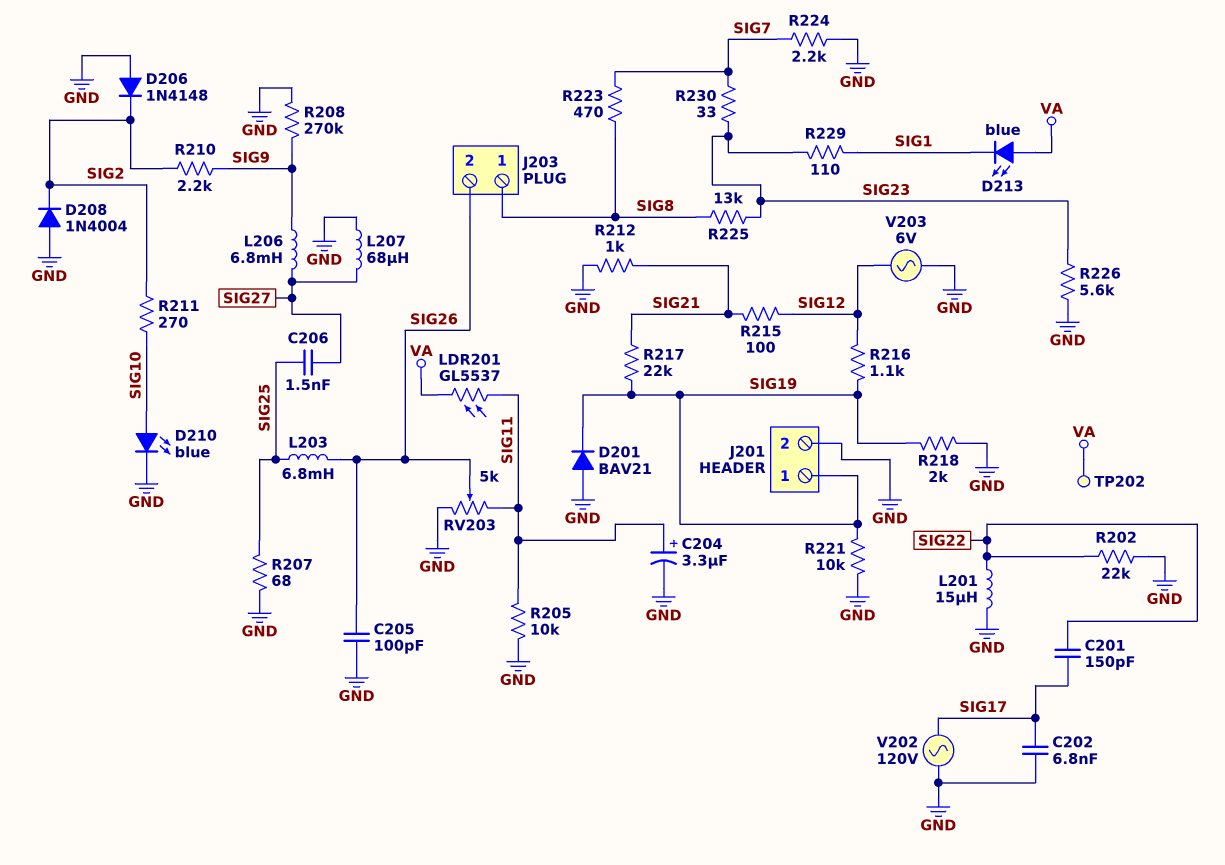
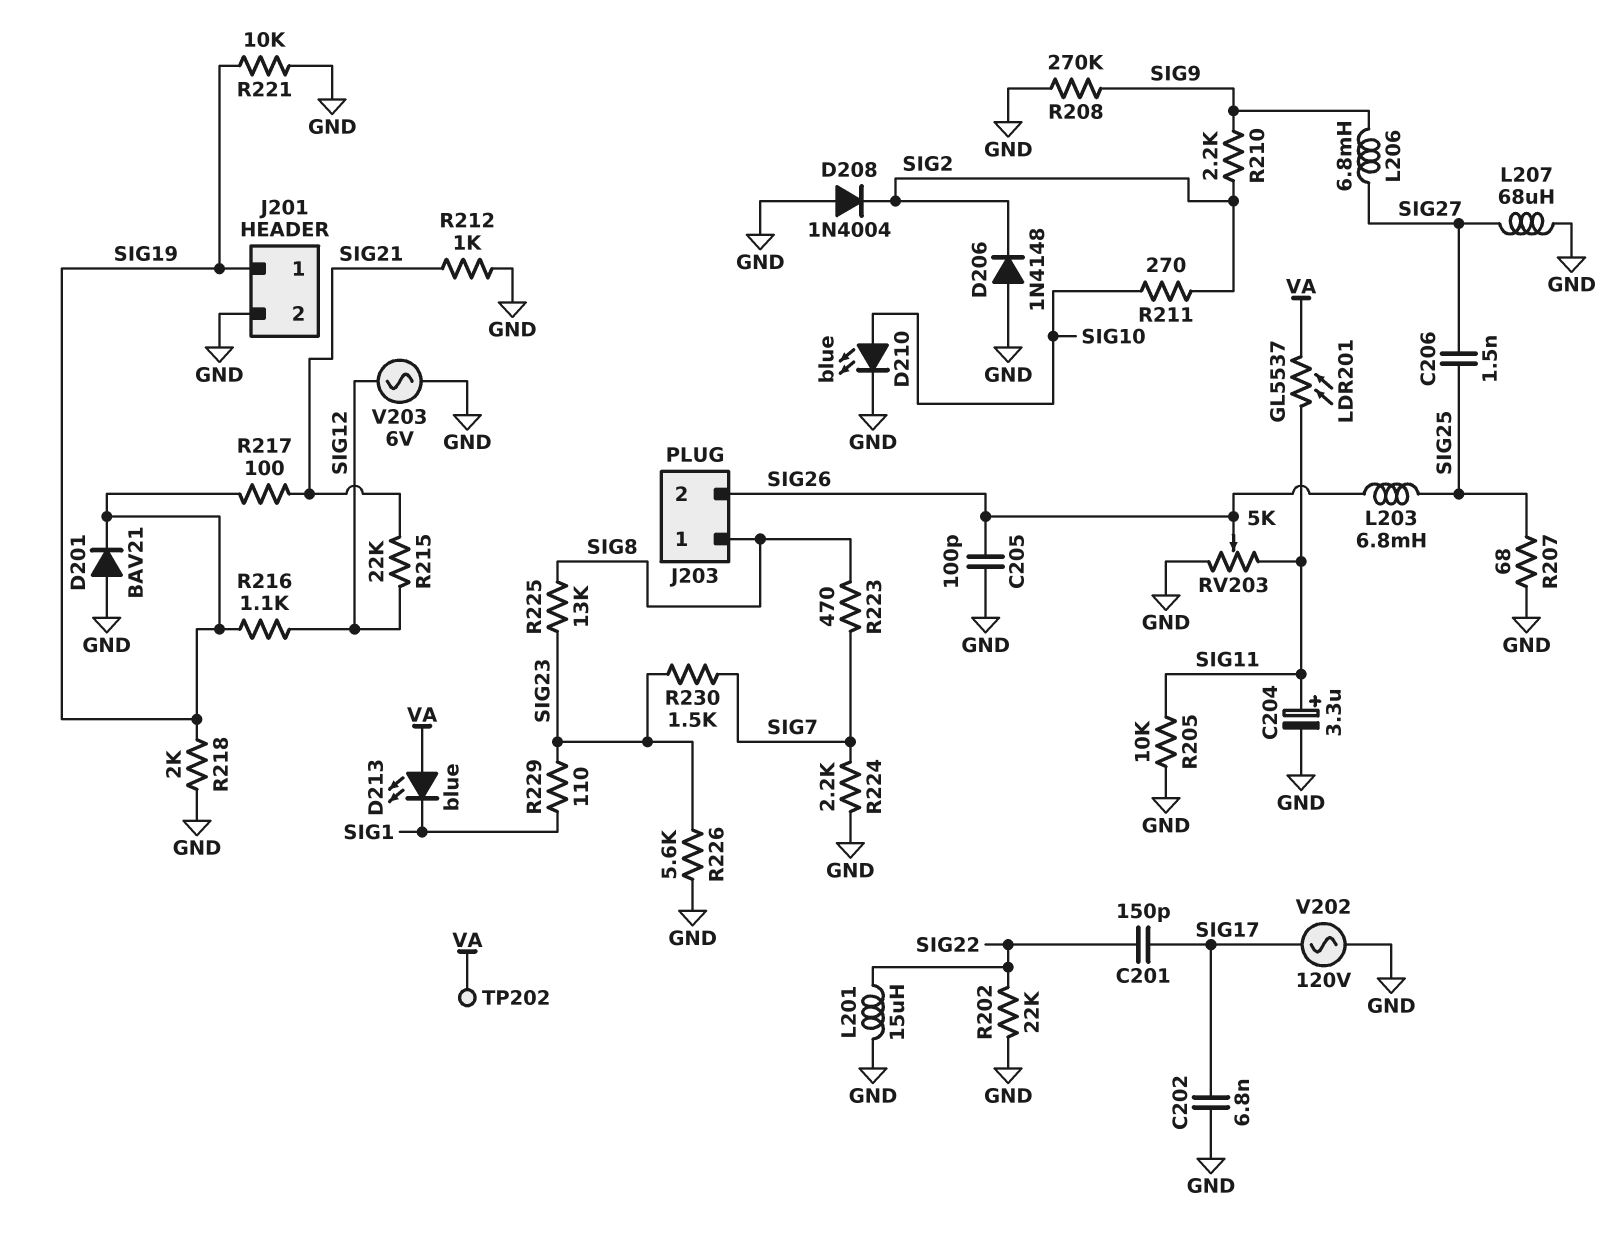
R215: 100 (SIG12, SIG21) -> 22k (SIG12, SIG21)
R217: 22k (SIG19, SIG21) -> 100 (SIG19, SIG21)
R230: 33 (SIG7, SIG23) -> 1.5k (SIG7, SIG23)

